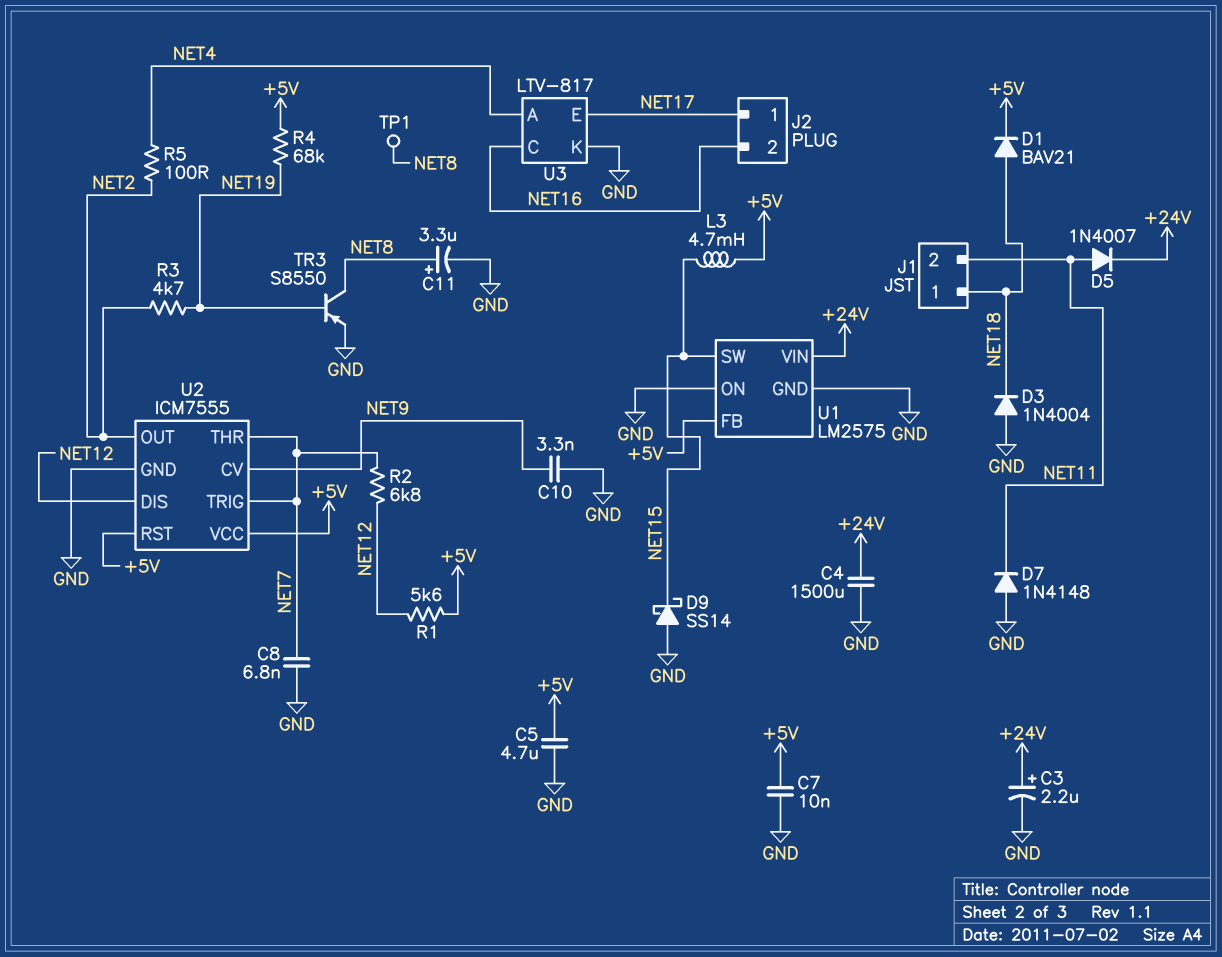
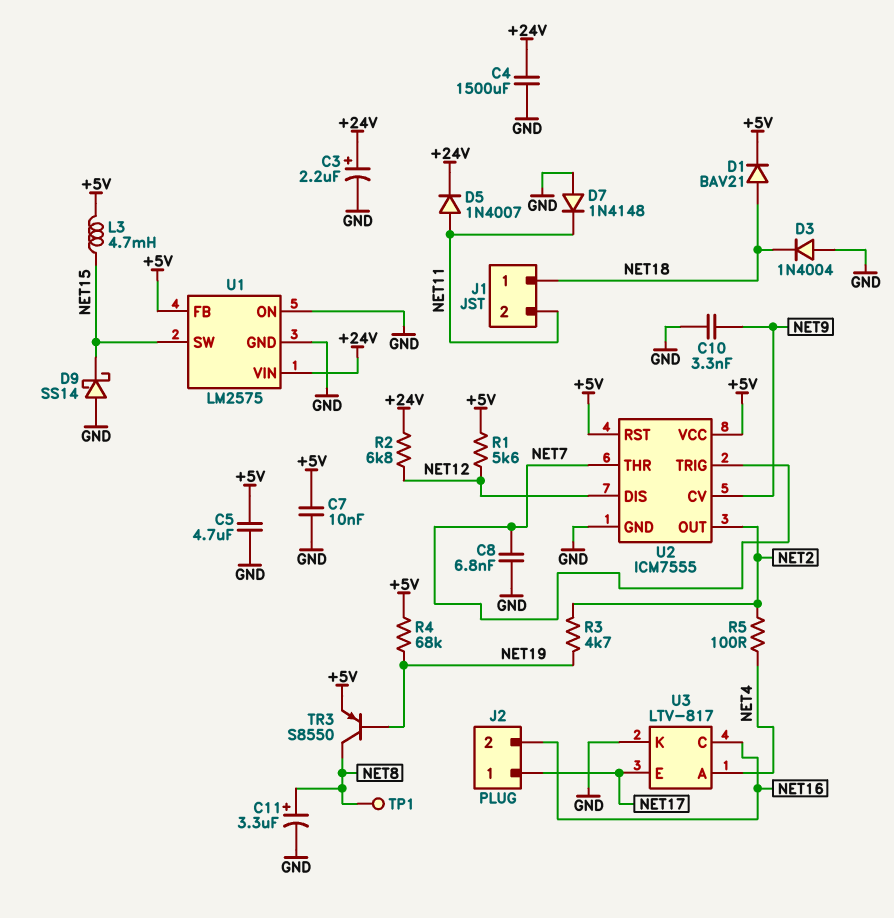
R2: 6.8k (NET7, NET12) -> 6.8k (+24V, NET12)
TR3: PNP S8550 (B NET19, C NET8, E GND) -> PNP S8550 (B NET19, C NET8, E +5V)

